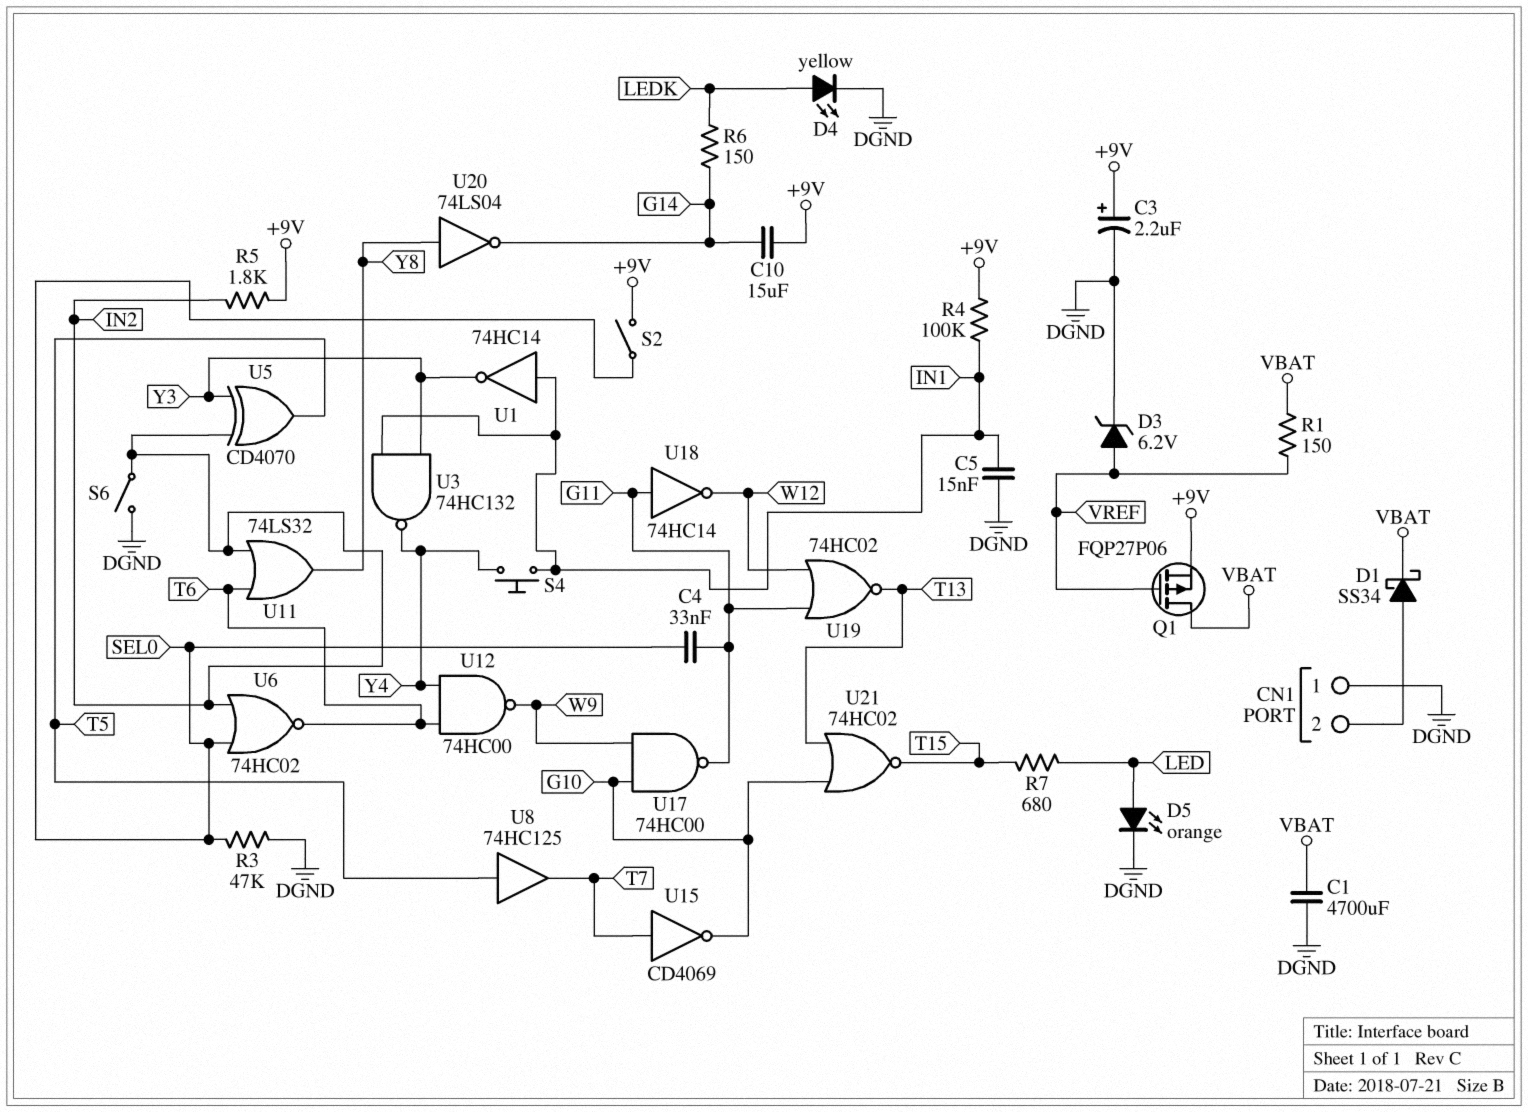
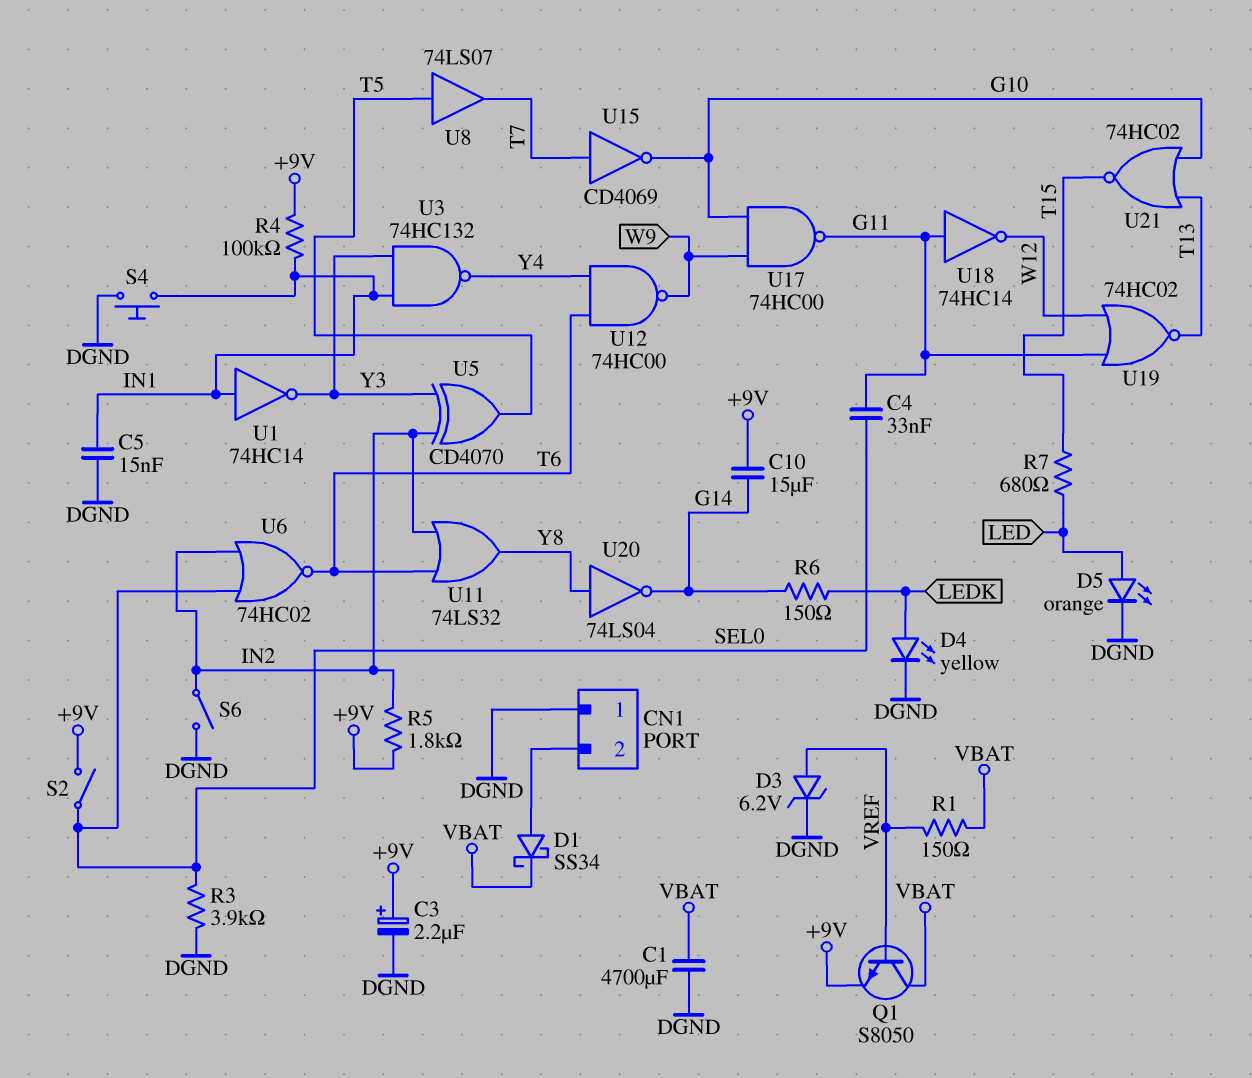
Q1: PMOS FQP27P06 (G VREF, D VBAT, S +9V) -> NPN S8050 (B VREF, C VBAT, E +9V)
R3: 47k (DGND, SEL0) -> 3.9k (DGND, SEL0)
S4: button (IN1, Y4) -> button (DGND, IN1)
U8: buffer 74HC125 (in T5, out T7) -> buffer 74LS07 (in T5, out T7)

